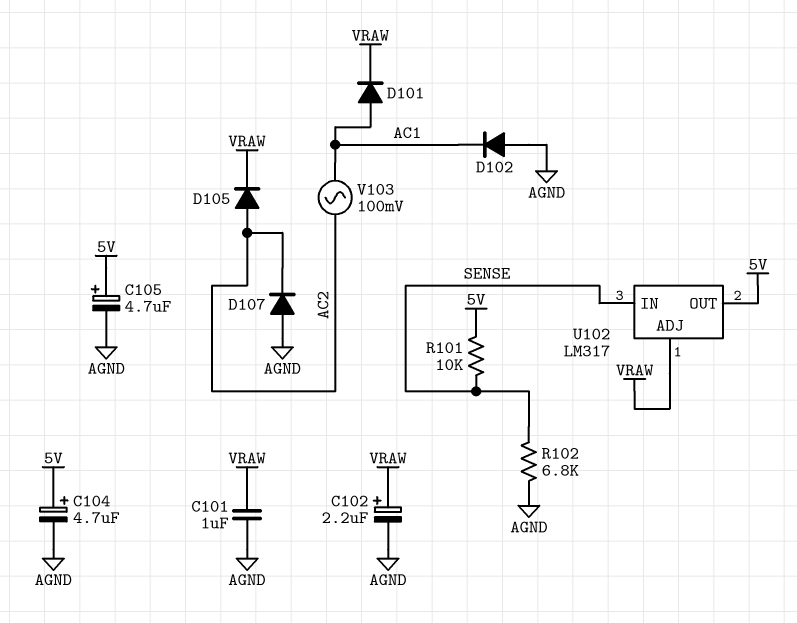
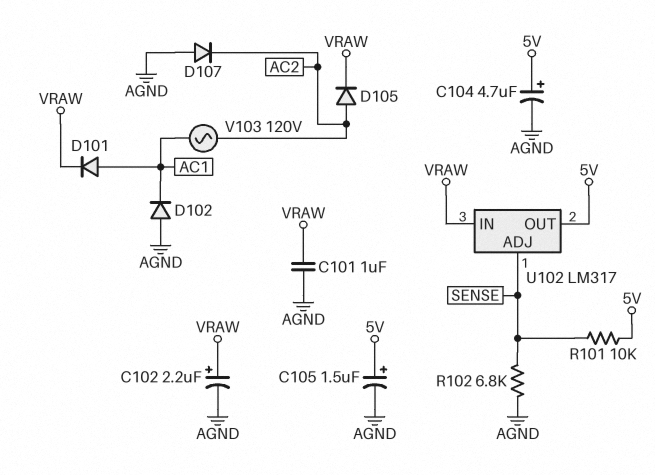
C105: 4.7uF (plus 5V, minus AGND) -> 1.5uF (plus 5V, minus AGND)
U102 pin ADJ: VRAW -> SENSE
U102 pin IN: SENSE -> VRAW
V103: AC 100mV (AC1, AC2) -> AC 120V (AC1, AC2)

